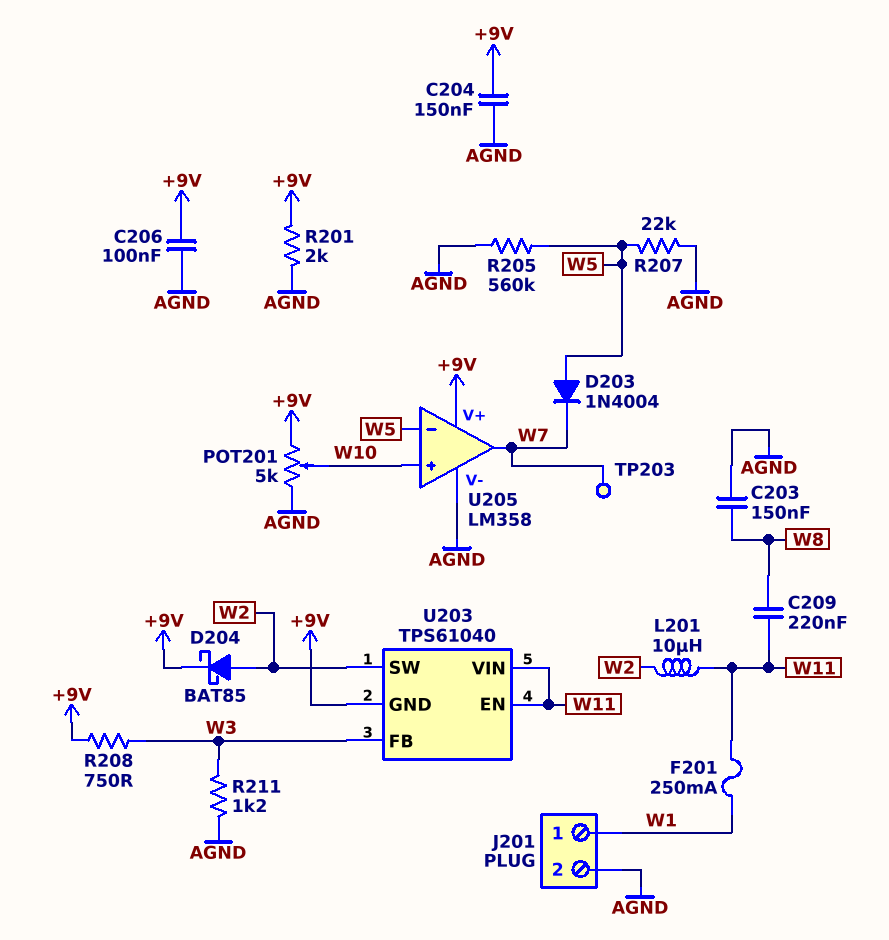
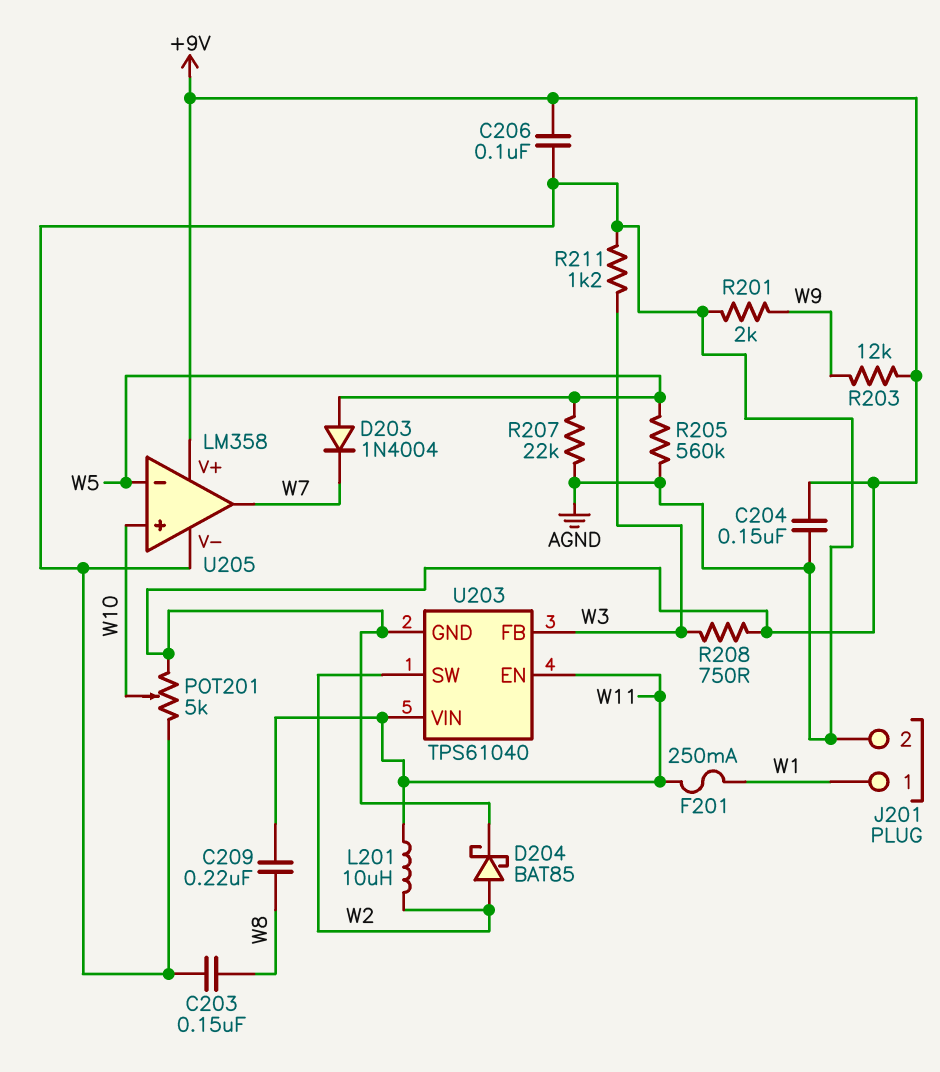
R201: 2k (+9V, AGND) -> 2k (AGND, W9)
R203: none -> 12k (+9V, W9)
TP203: test point (W7) -> none

